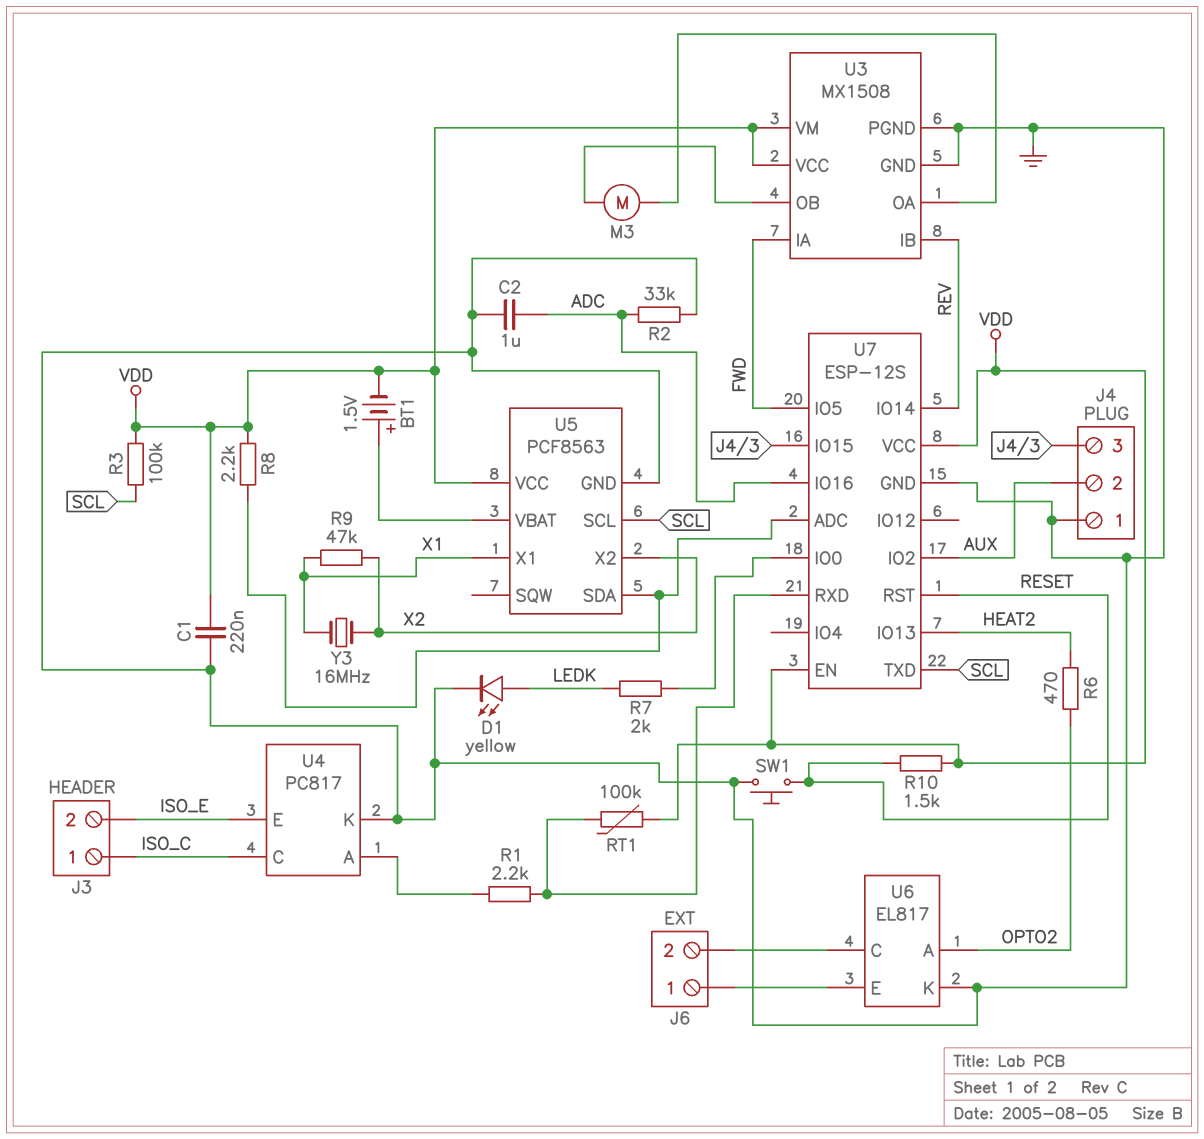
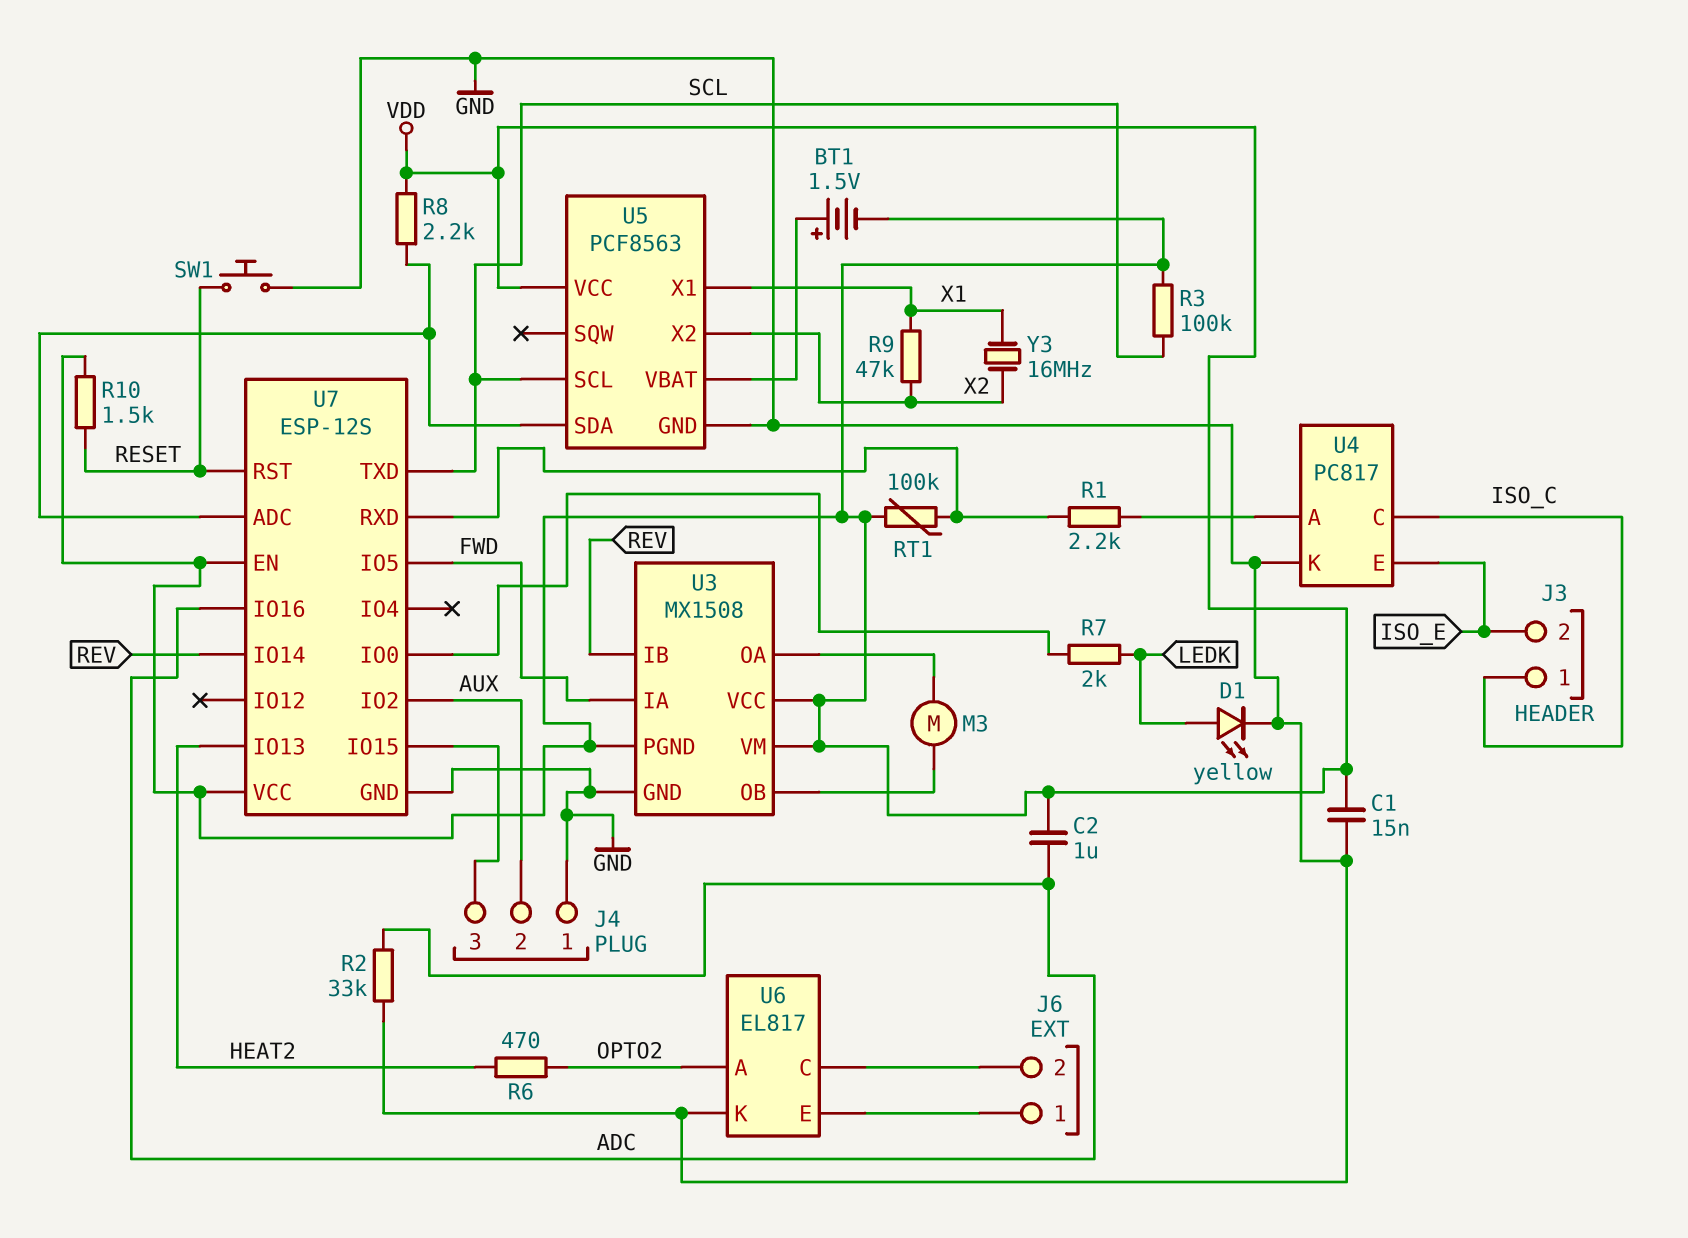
C1: 220nF (GND, VDD) -> 15nF (GND, VDD)
C2: 1uF (ADC, GND) -> 1uF (ADC, VDD)
U3 pin PGND: GND -> VDD

